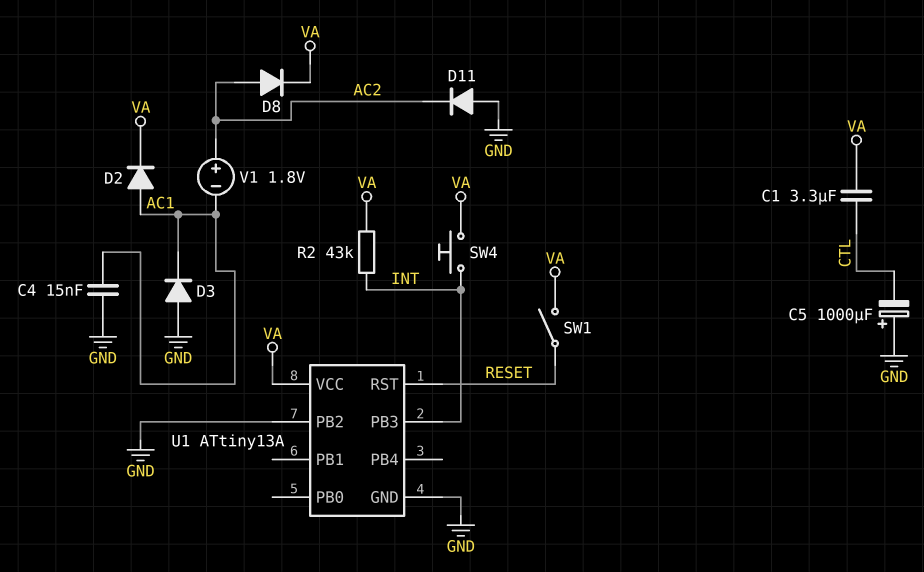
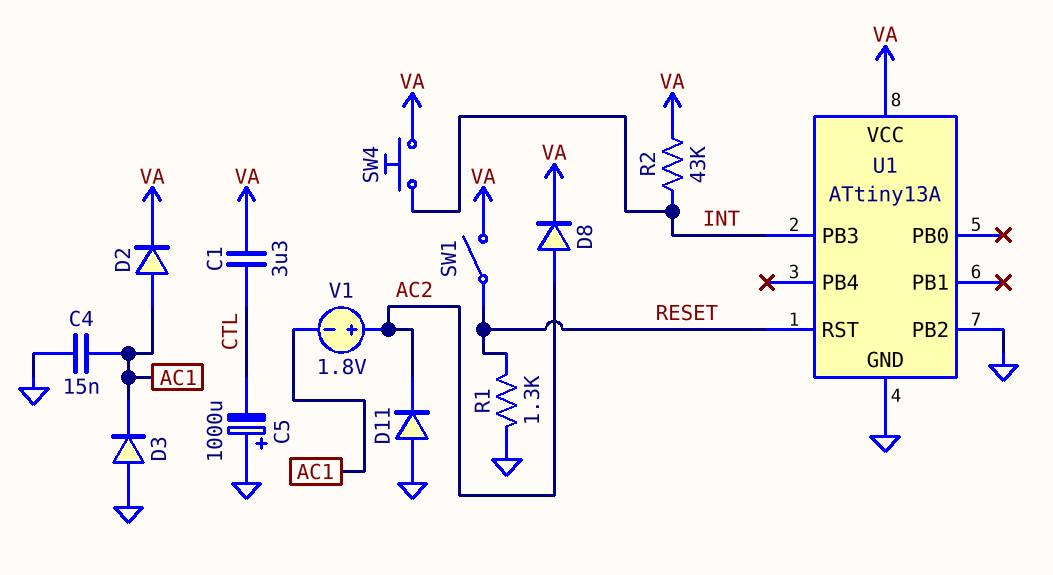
R1: none -> 1.3k (GND, RESET)

